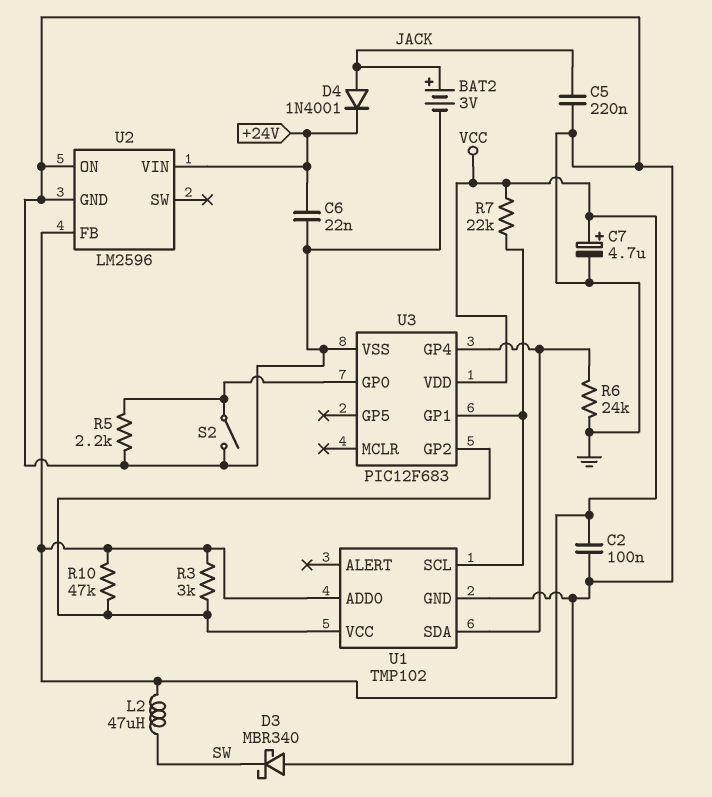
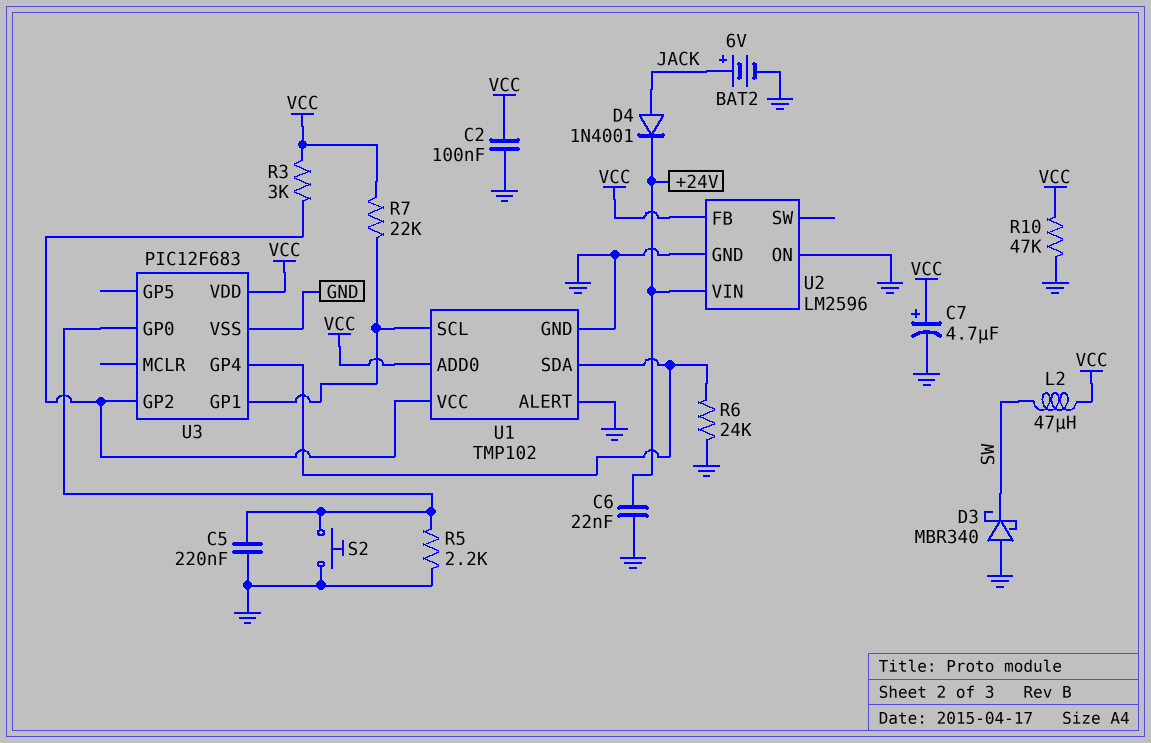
BAT2: 3V (plus JACK, minus GND) -> 6V (plus JACK, minus GND)
C5: 220nF (GND, JACK) -> 220nF (GND, U3/GP0)
R10: 47k (U1/VCC, VCC) -> 47k (GND, VCC)
S2: switch (GND, U3/GP0) -> button (GND, U3/GP0)
U1 pin ALERT: none -> GND

